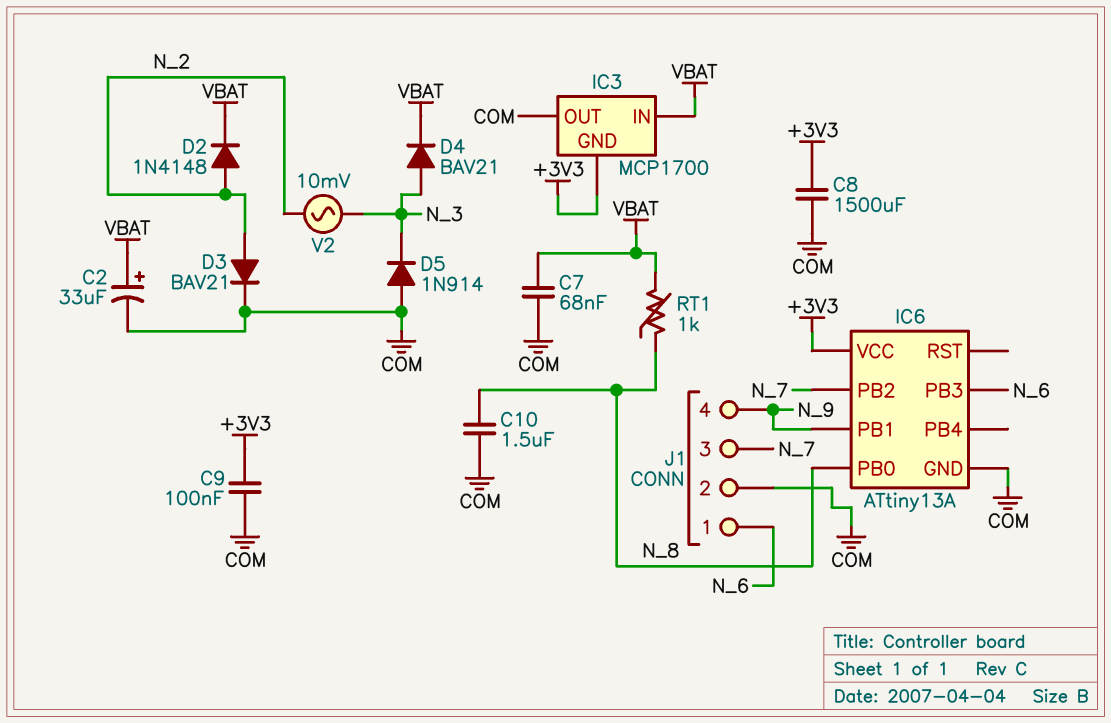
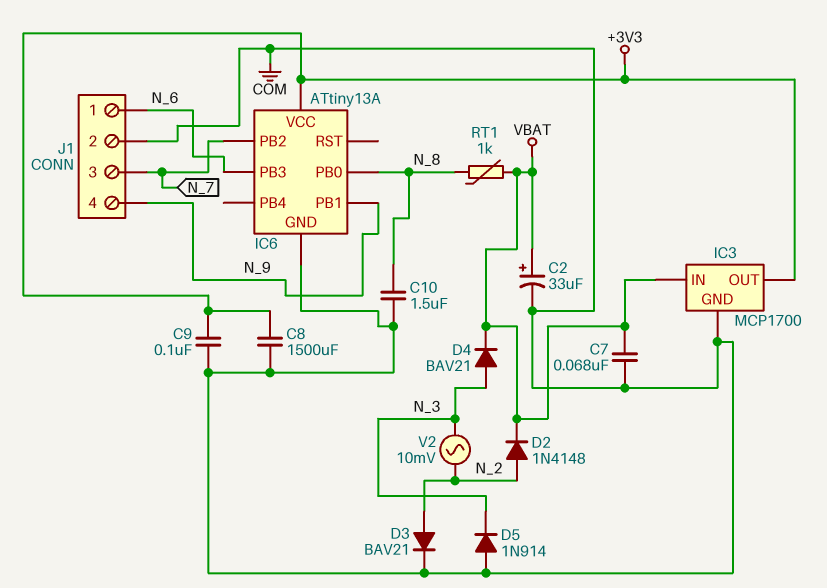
IC3 pin GND: +3V3 -> COM
IC3 pin OUT: COM -> +3V3

